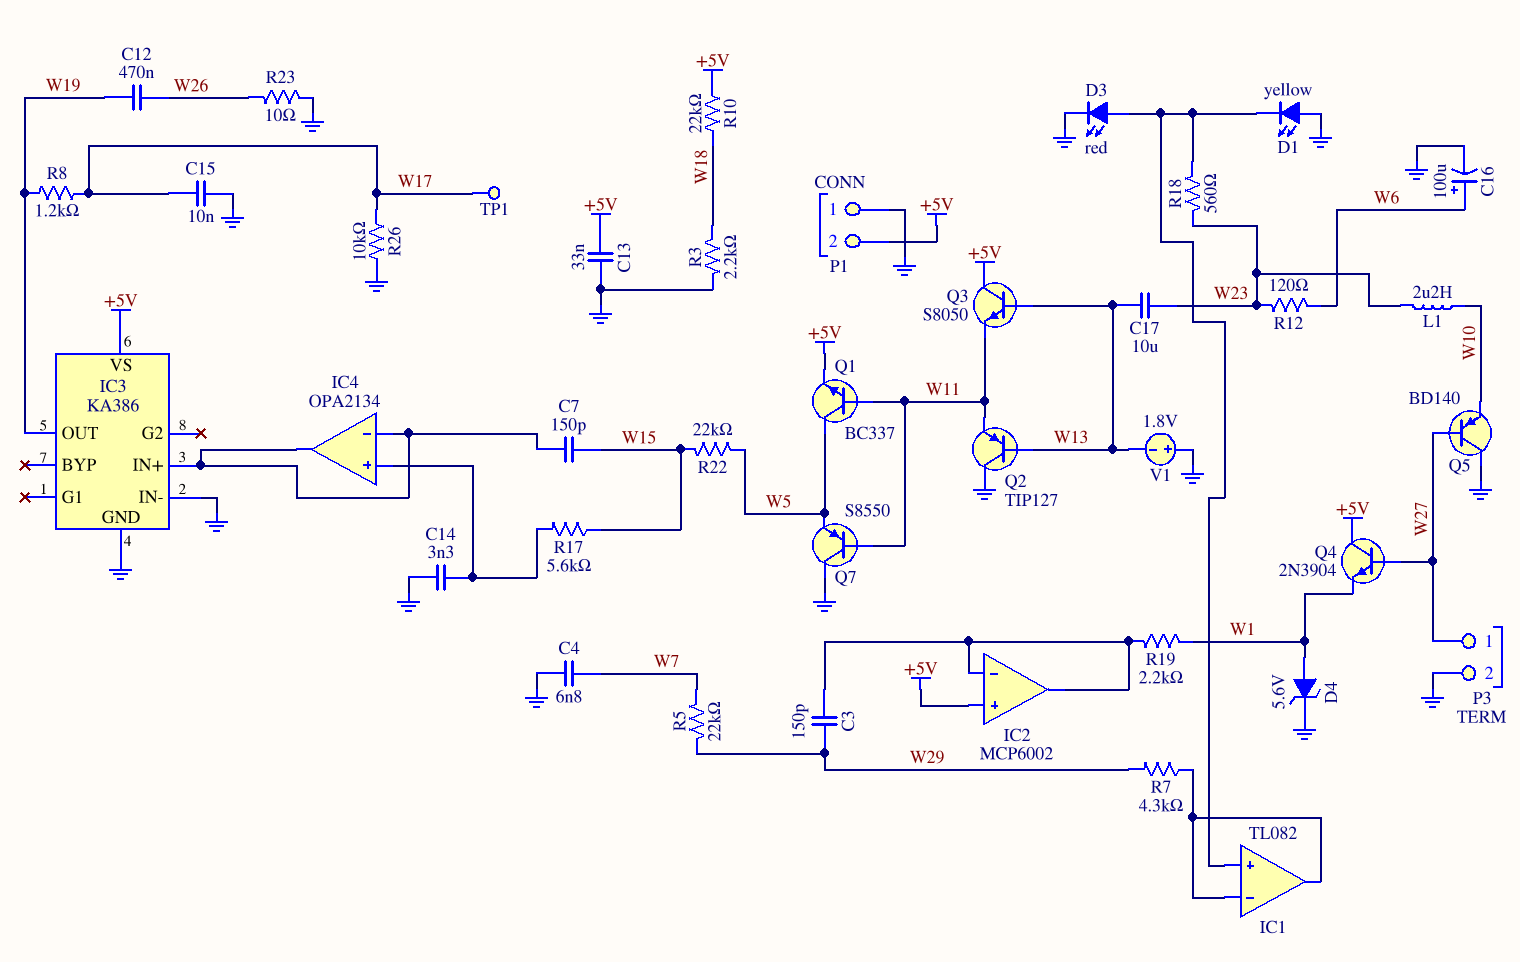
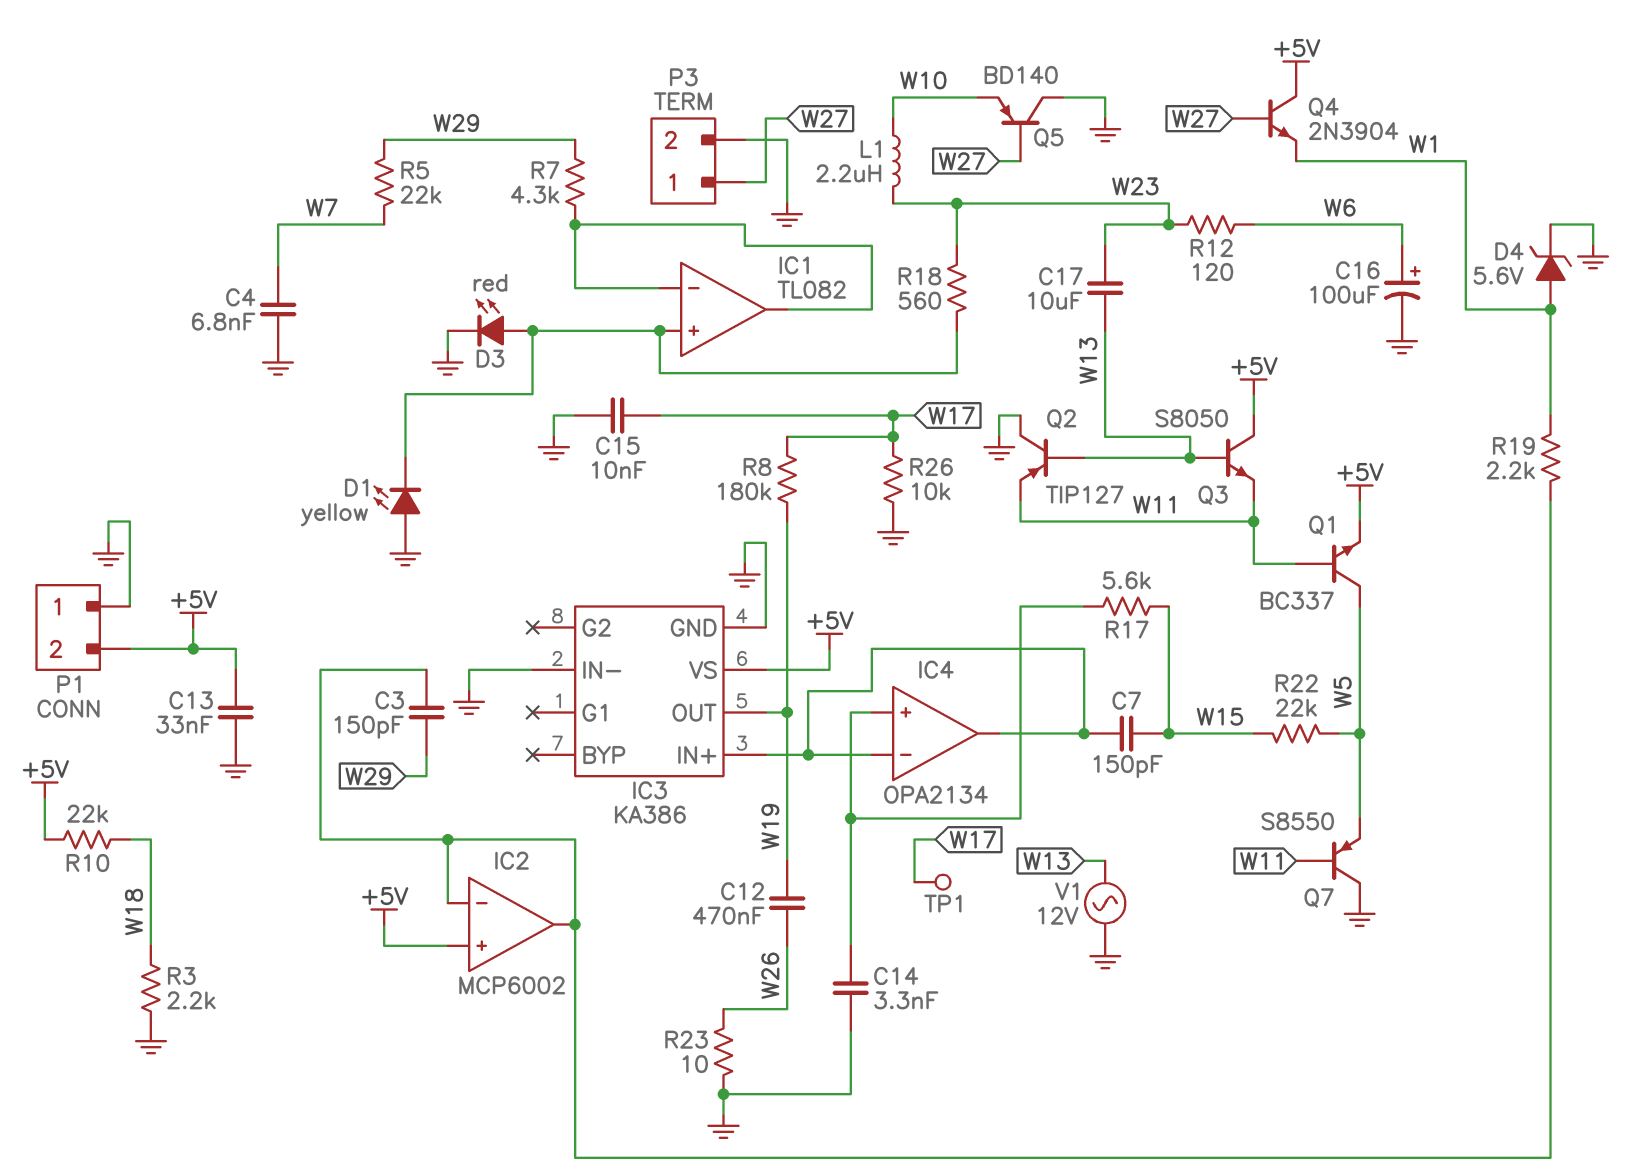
R8: 1.2k (W17, W19) -> 180k (W17, W19)
V1: 1.8V (plus GND, minus W13) -> AC 12V (GND, W13)

